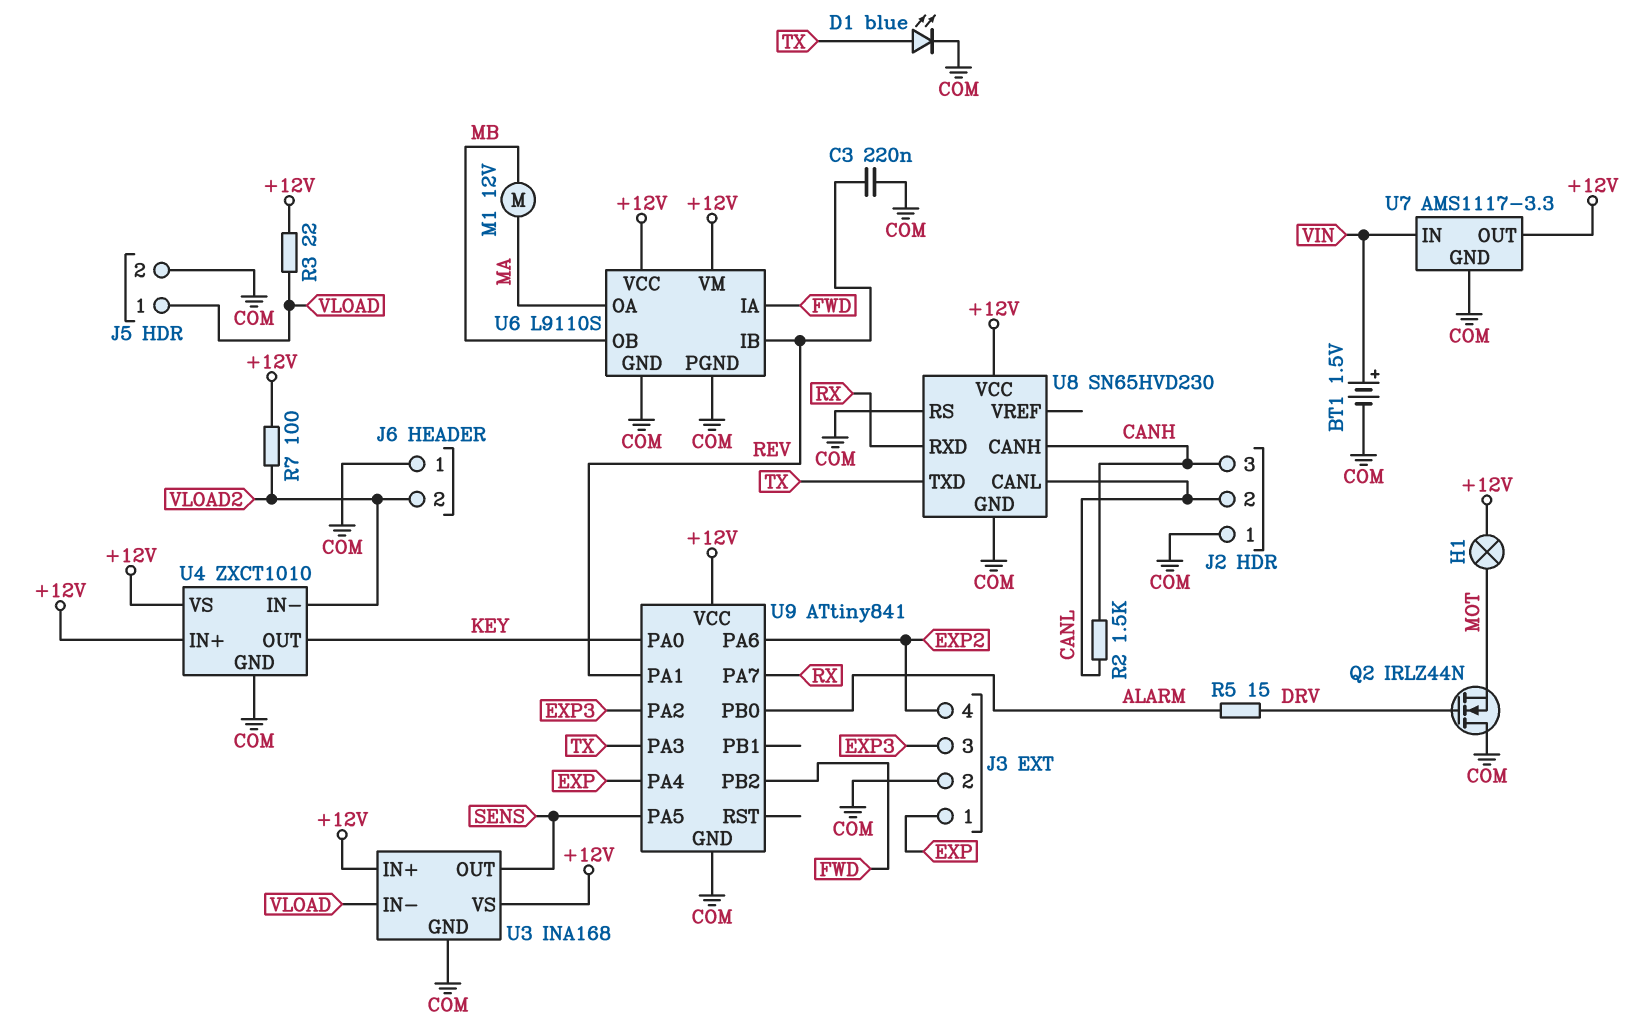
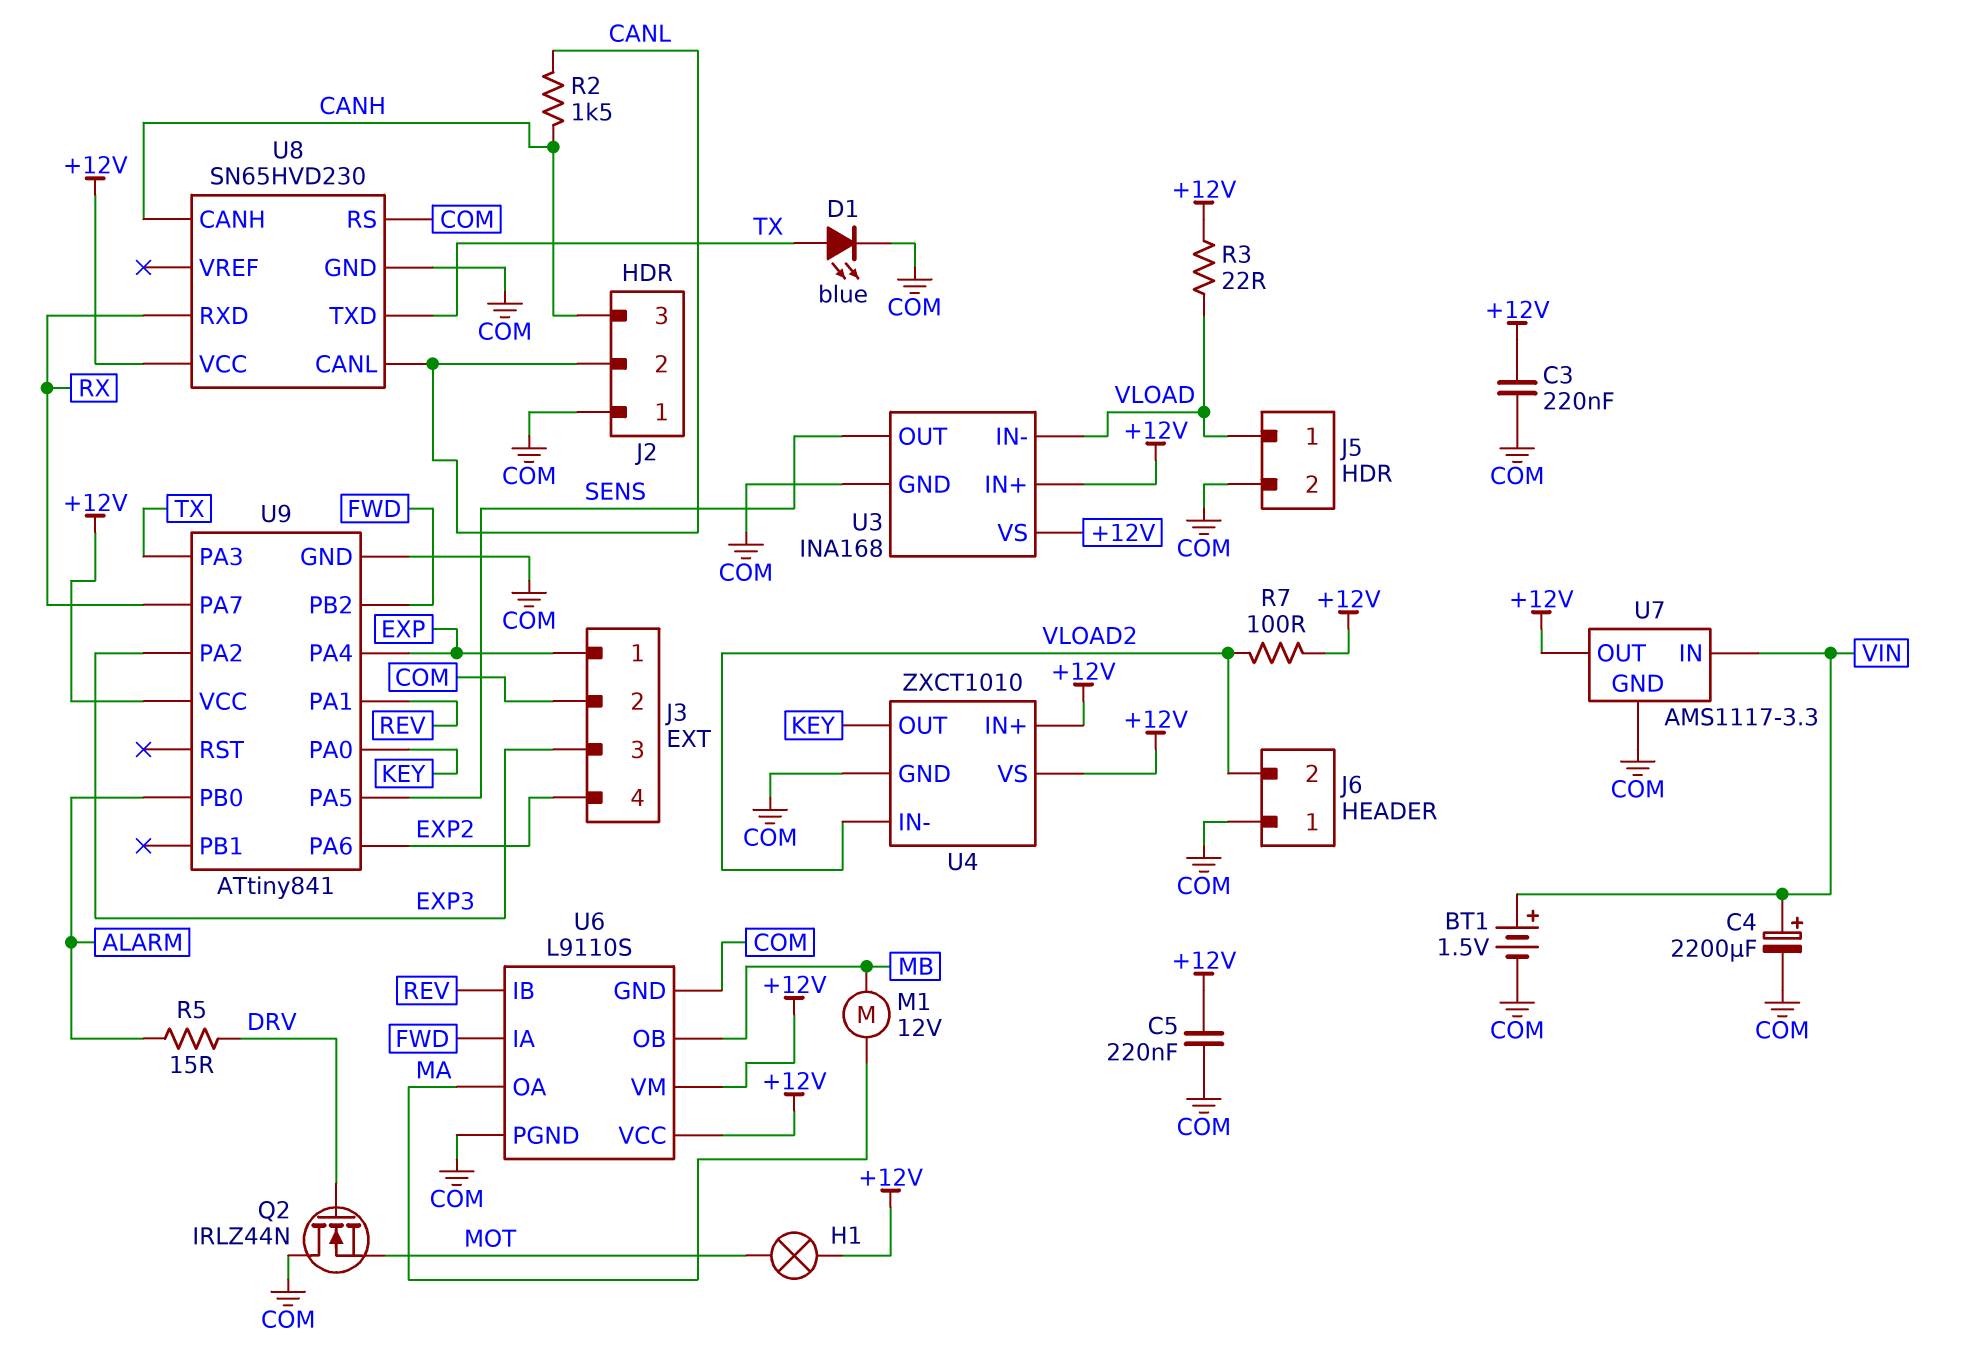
C3: 220nF (COM, REV) -> 220nF (+12V, COM)
C4: none -> 2200uF (plus VIN, minus COM)
C5: none -> 220nF (+12V, COM)

